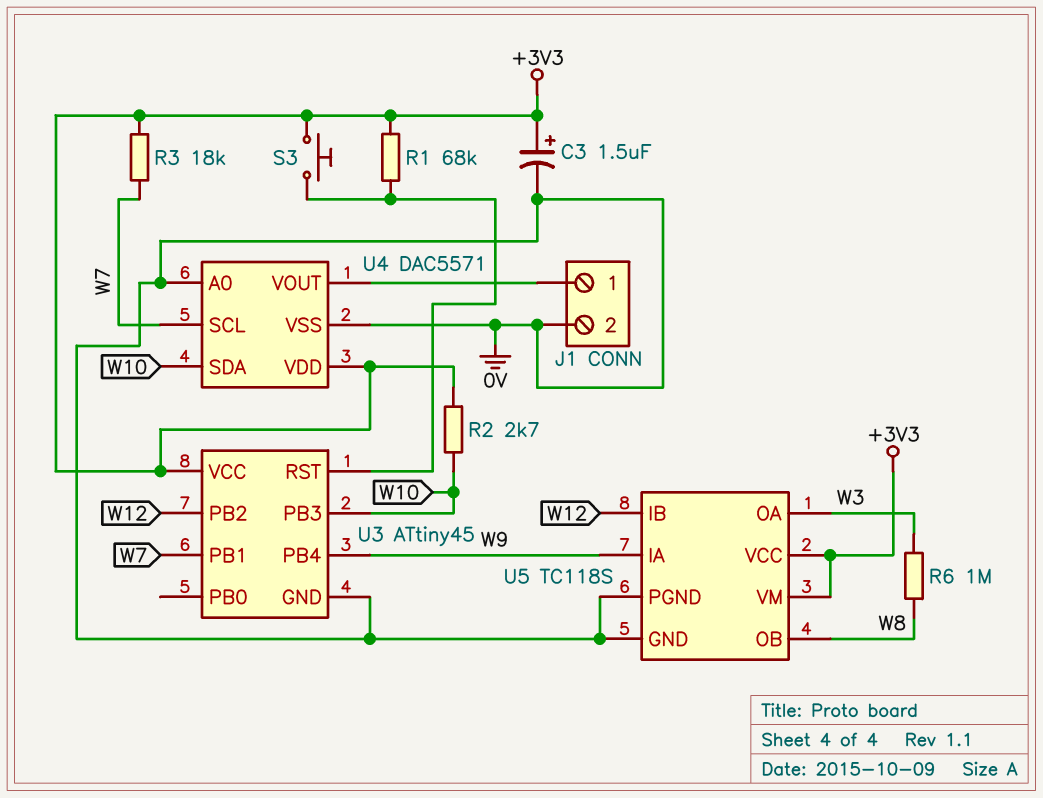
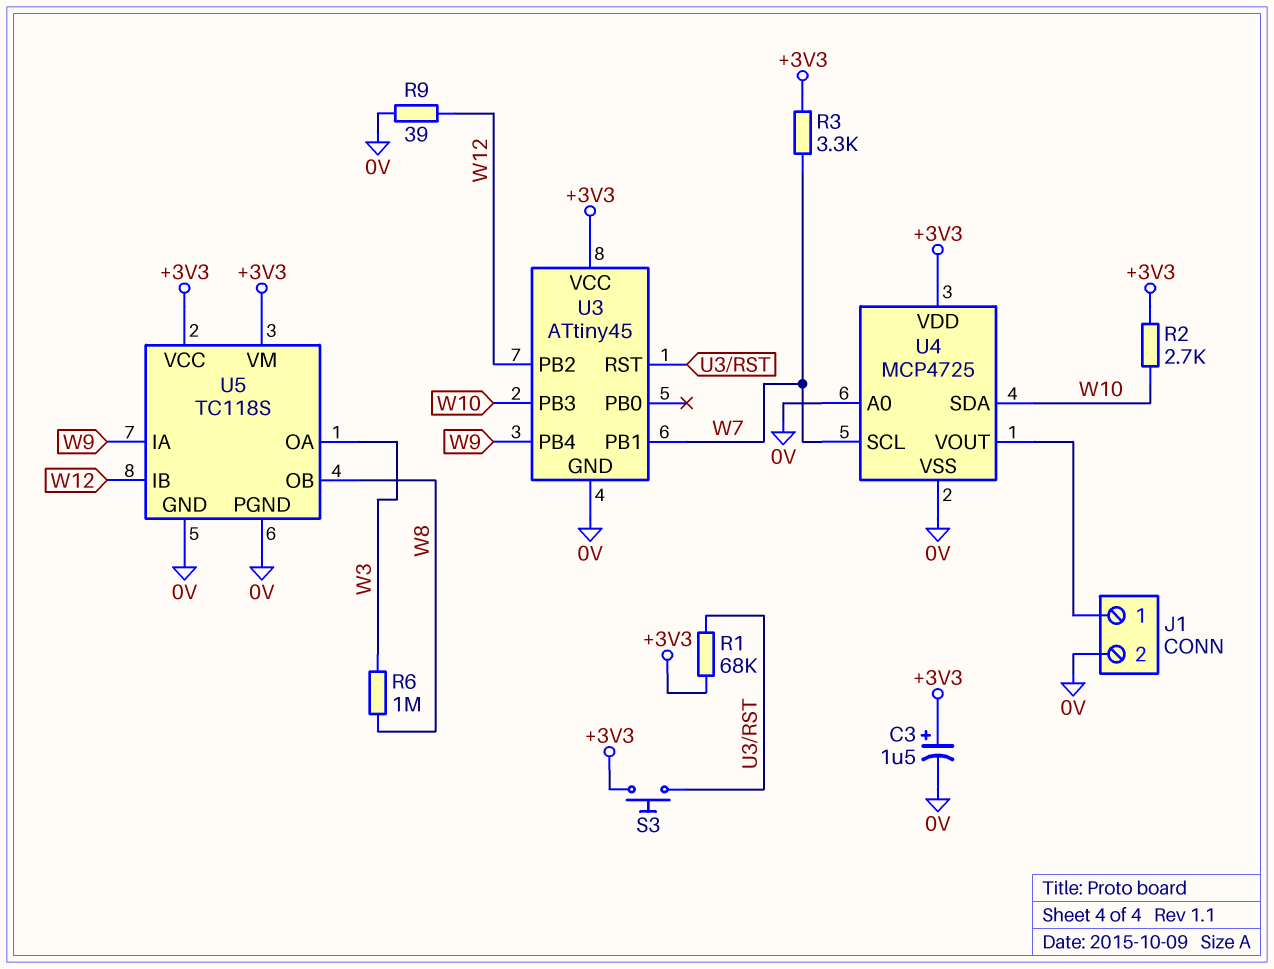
R3: 18k (+3V3, W7) -> 3.3k (+3V3, W7)
R9: none -> 39 (0V, W12)
U4: DAC5571 -> MCP4725

